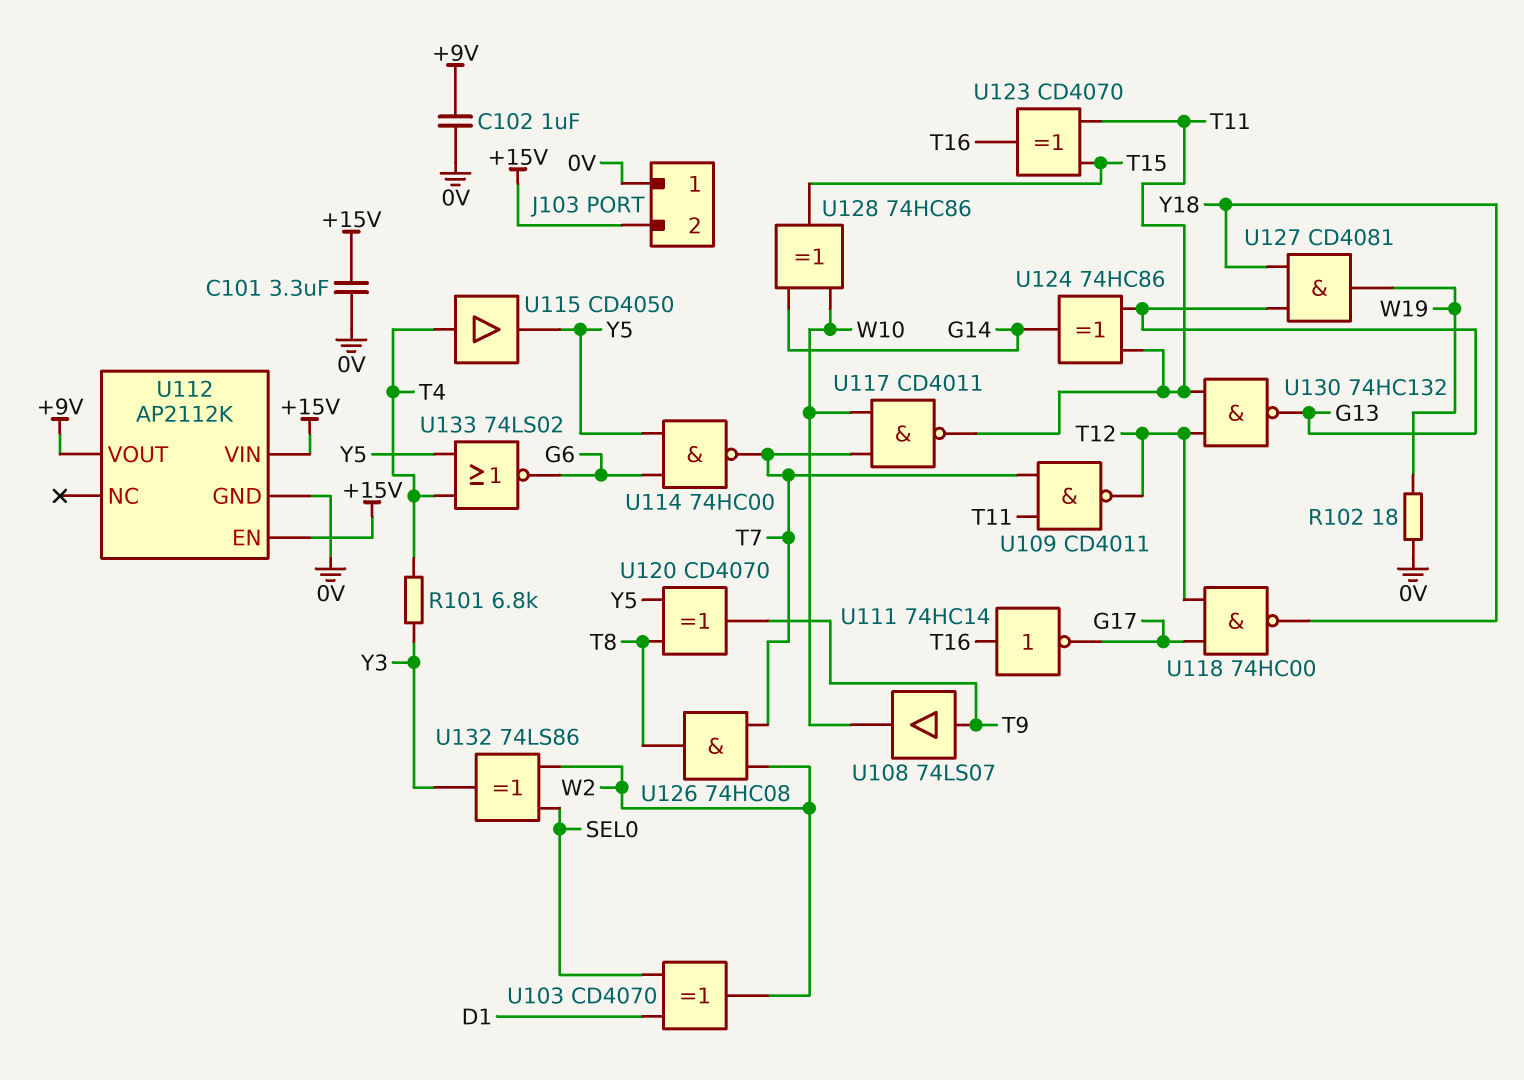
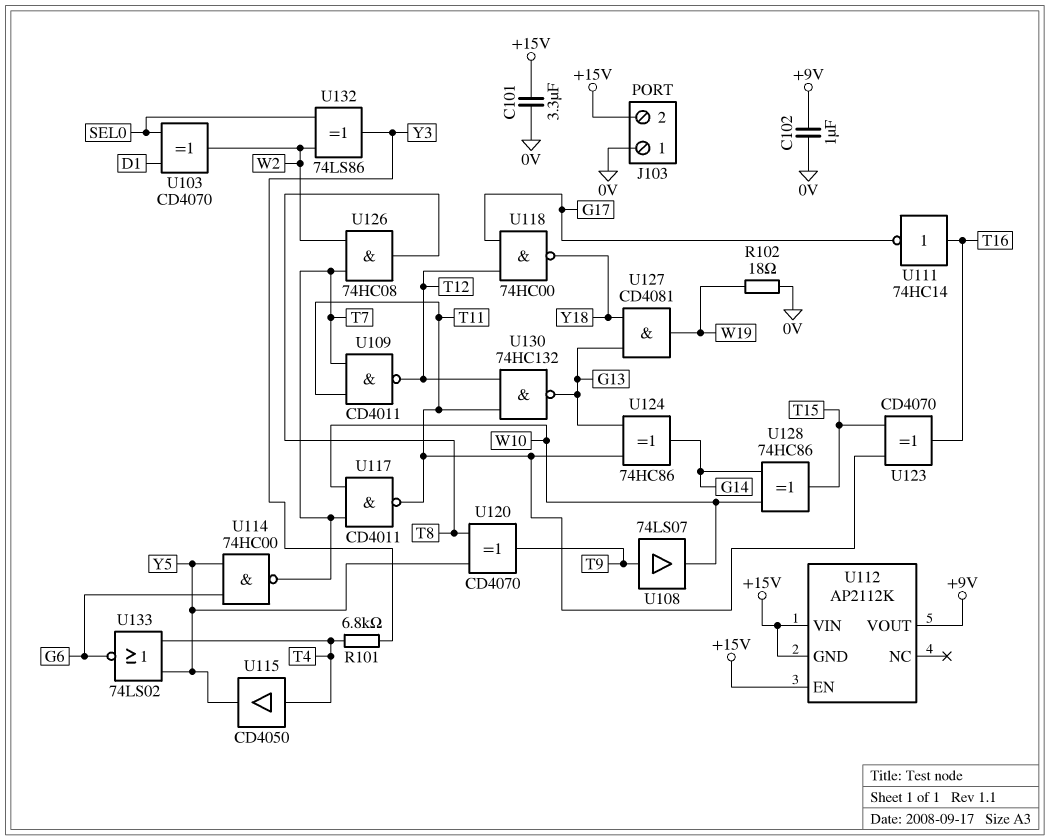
U112 pin GND: 0V -> +15V

